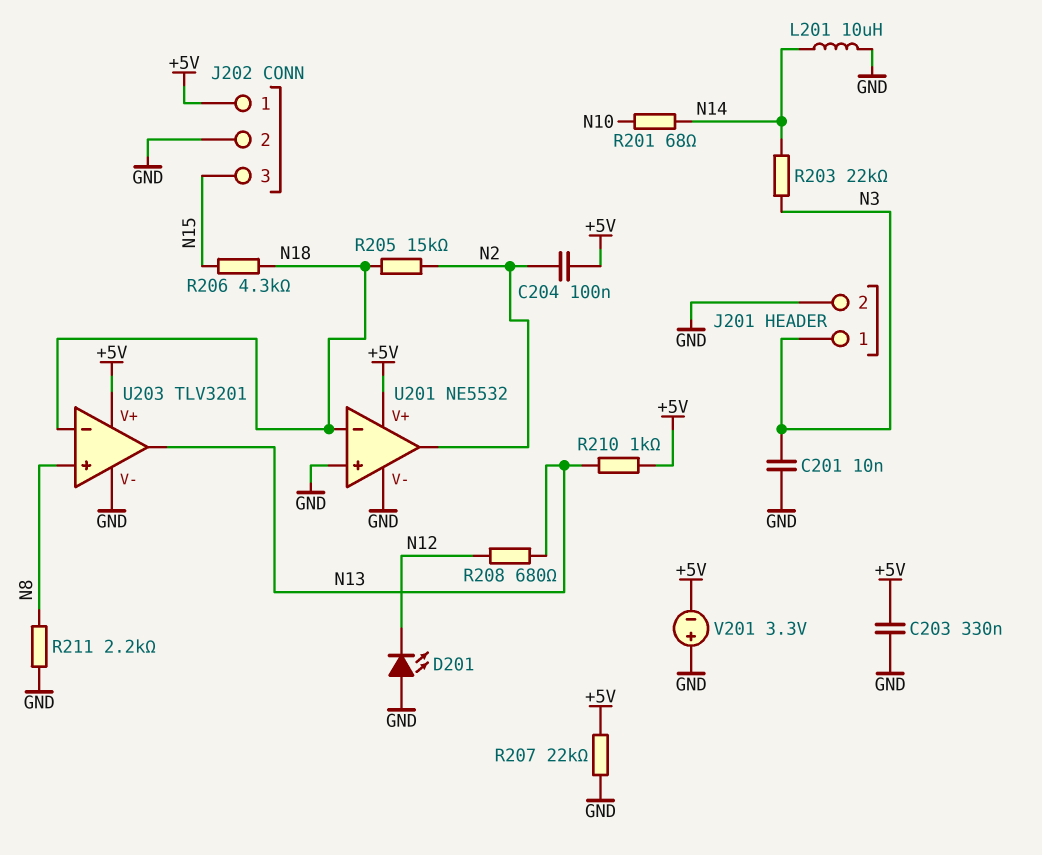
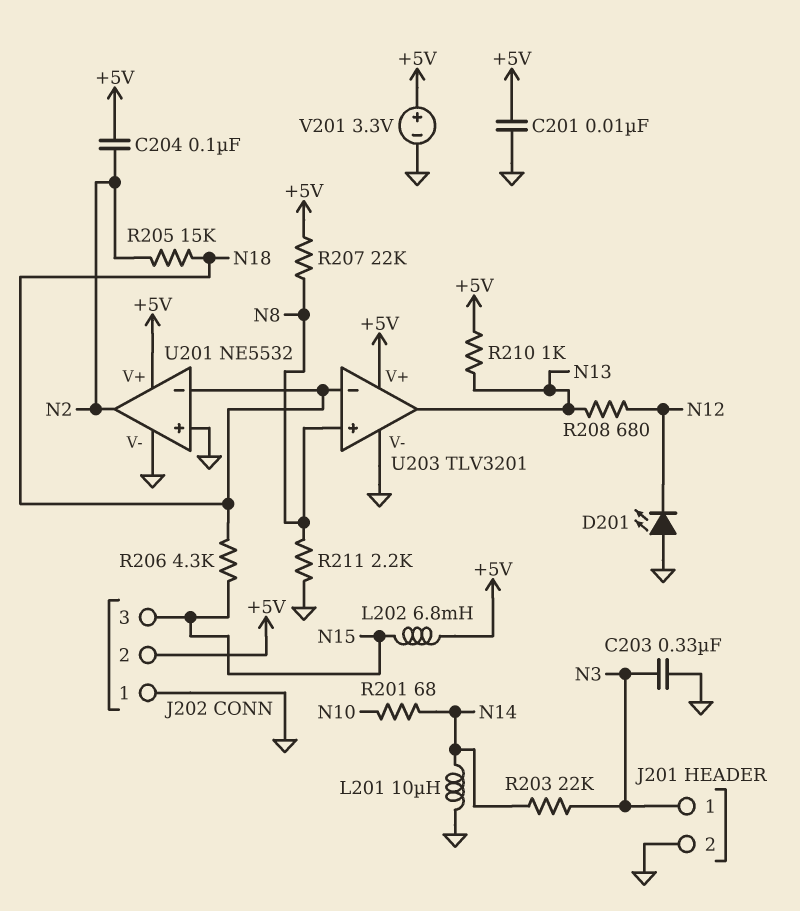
C201: 10nF (GND, N3) -> 10nF (+5V, GND)
C203: 330nF (+5V, GND) -> 330nF (GND, N3)
J202 pin 1: +5V -> GND
J202 pin 2: GND -> +5V
L202: none -> 6.8mH (+5V, N15)
R207: 22k (+5V, GND) -> 22k (+5V, N8)
V201: 3.3V (plus GND, minus +5V) -> 3.3V (plus +5V, minus GND)

